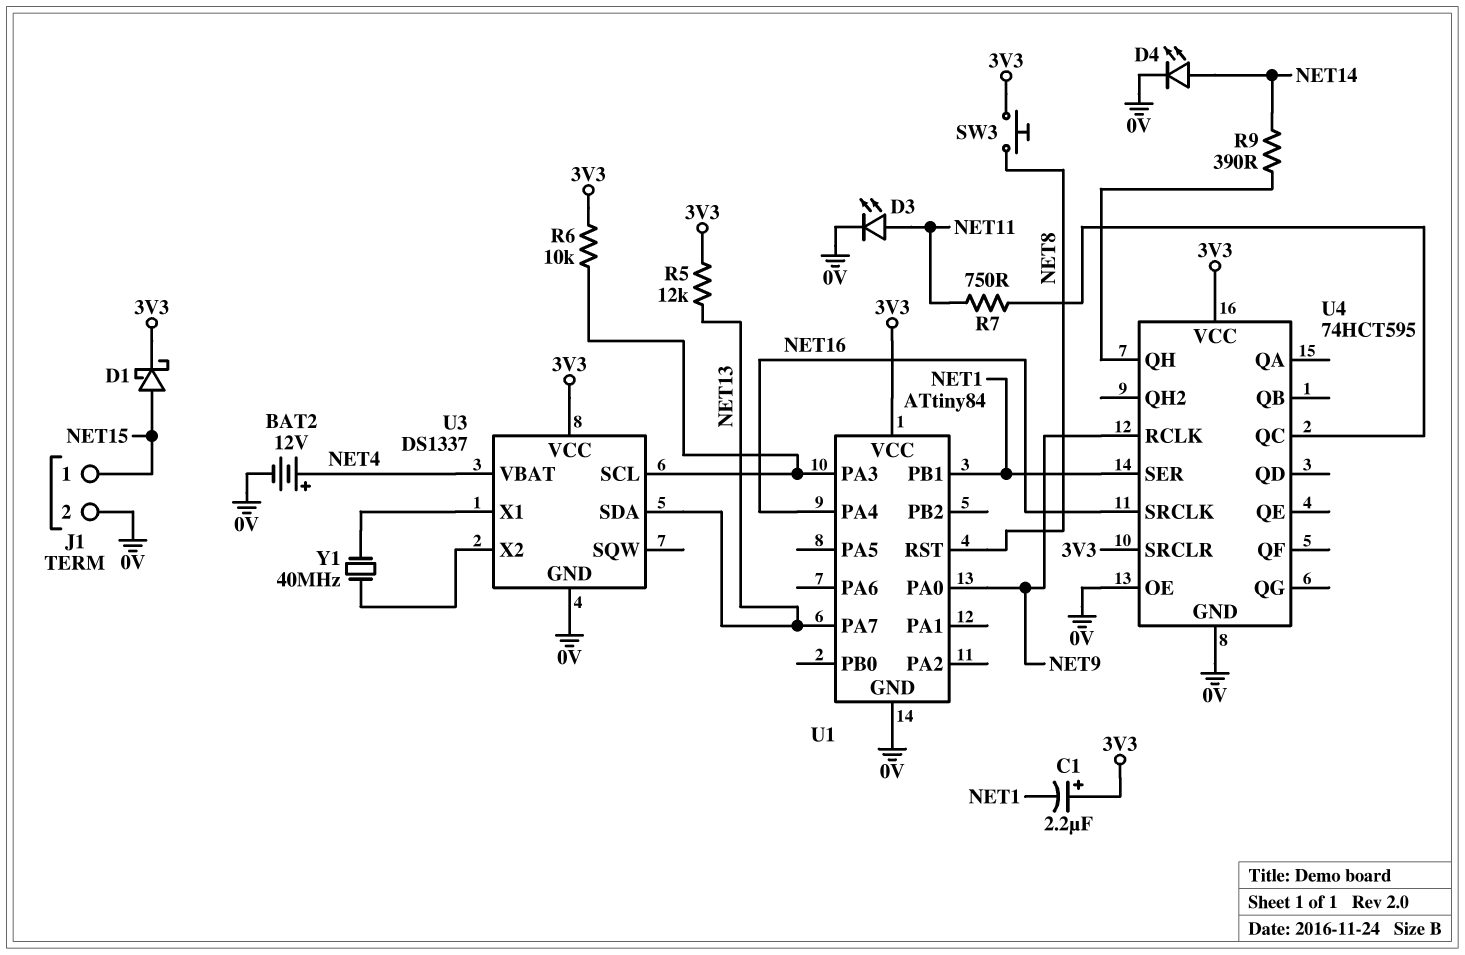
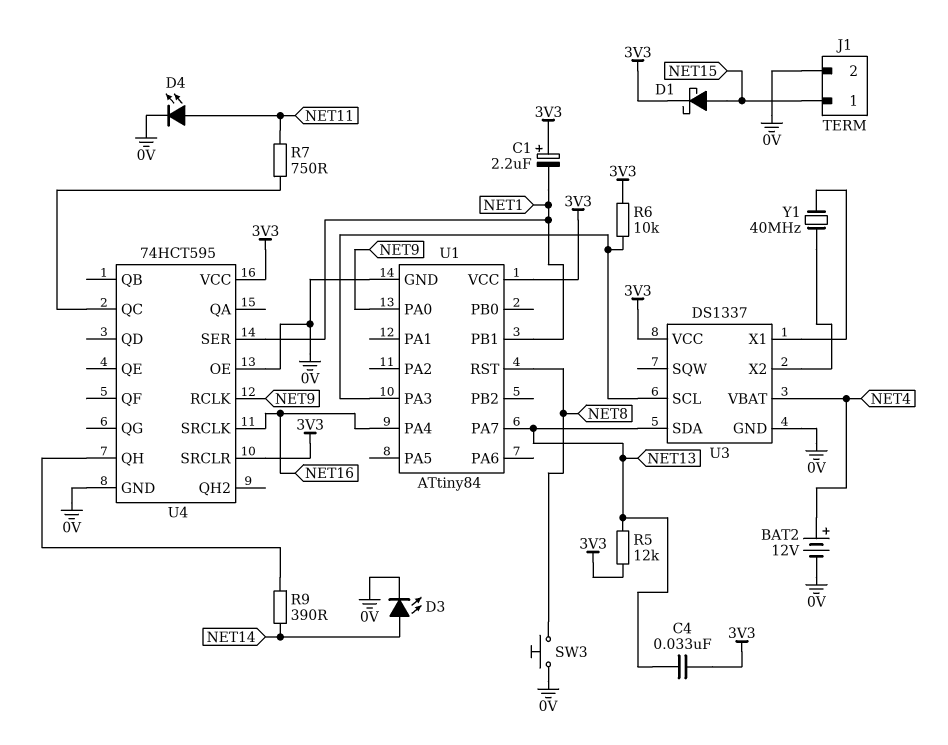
C4: none -> 33nF (3V3, NET13)
D3: LED (A NET11, K 0V) -> LED (A NET14, K 0V)
D4: LED (A NET14, K 0V) -> LED (A NET11, K 0V)
SW3: button (3V3, NET8) -> button (0V, NET8)

